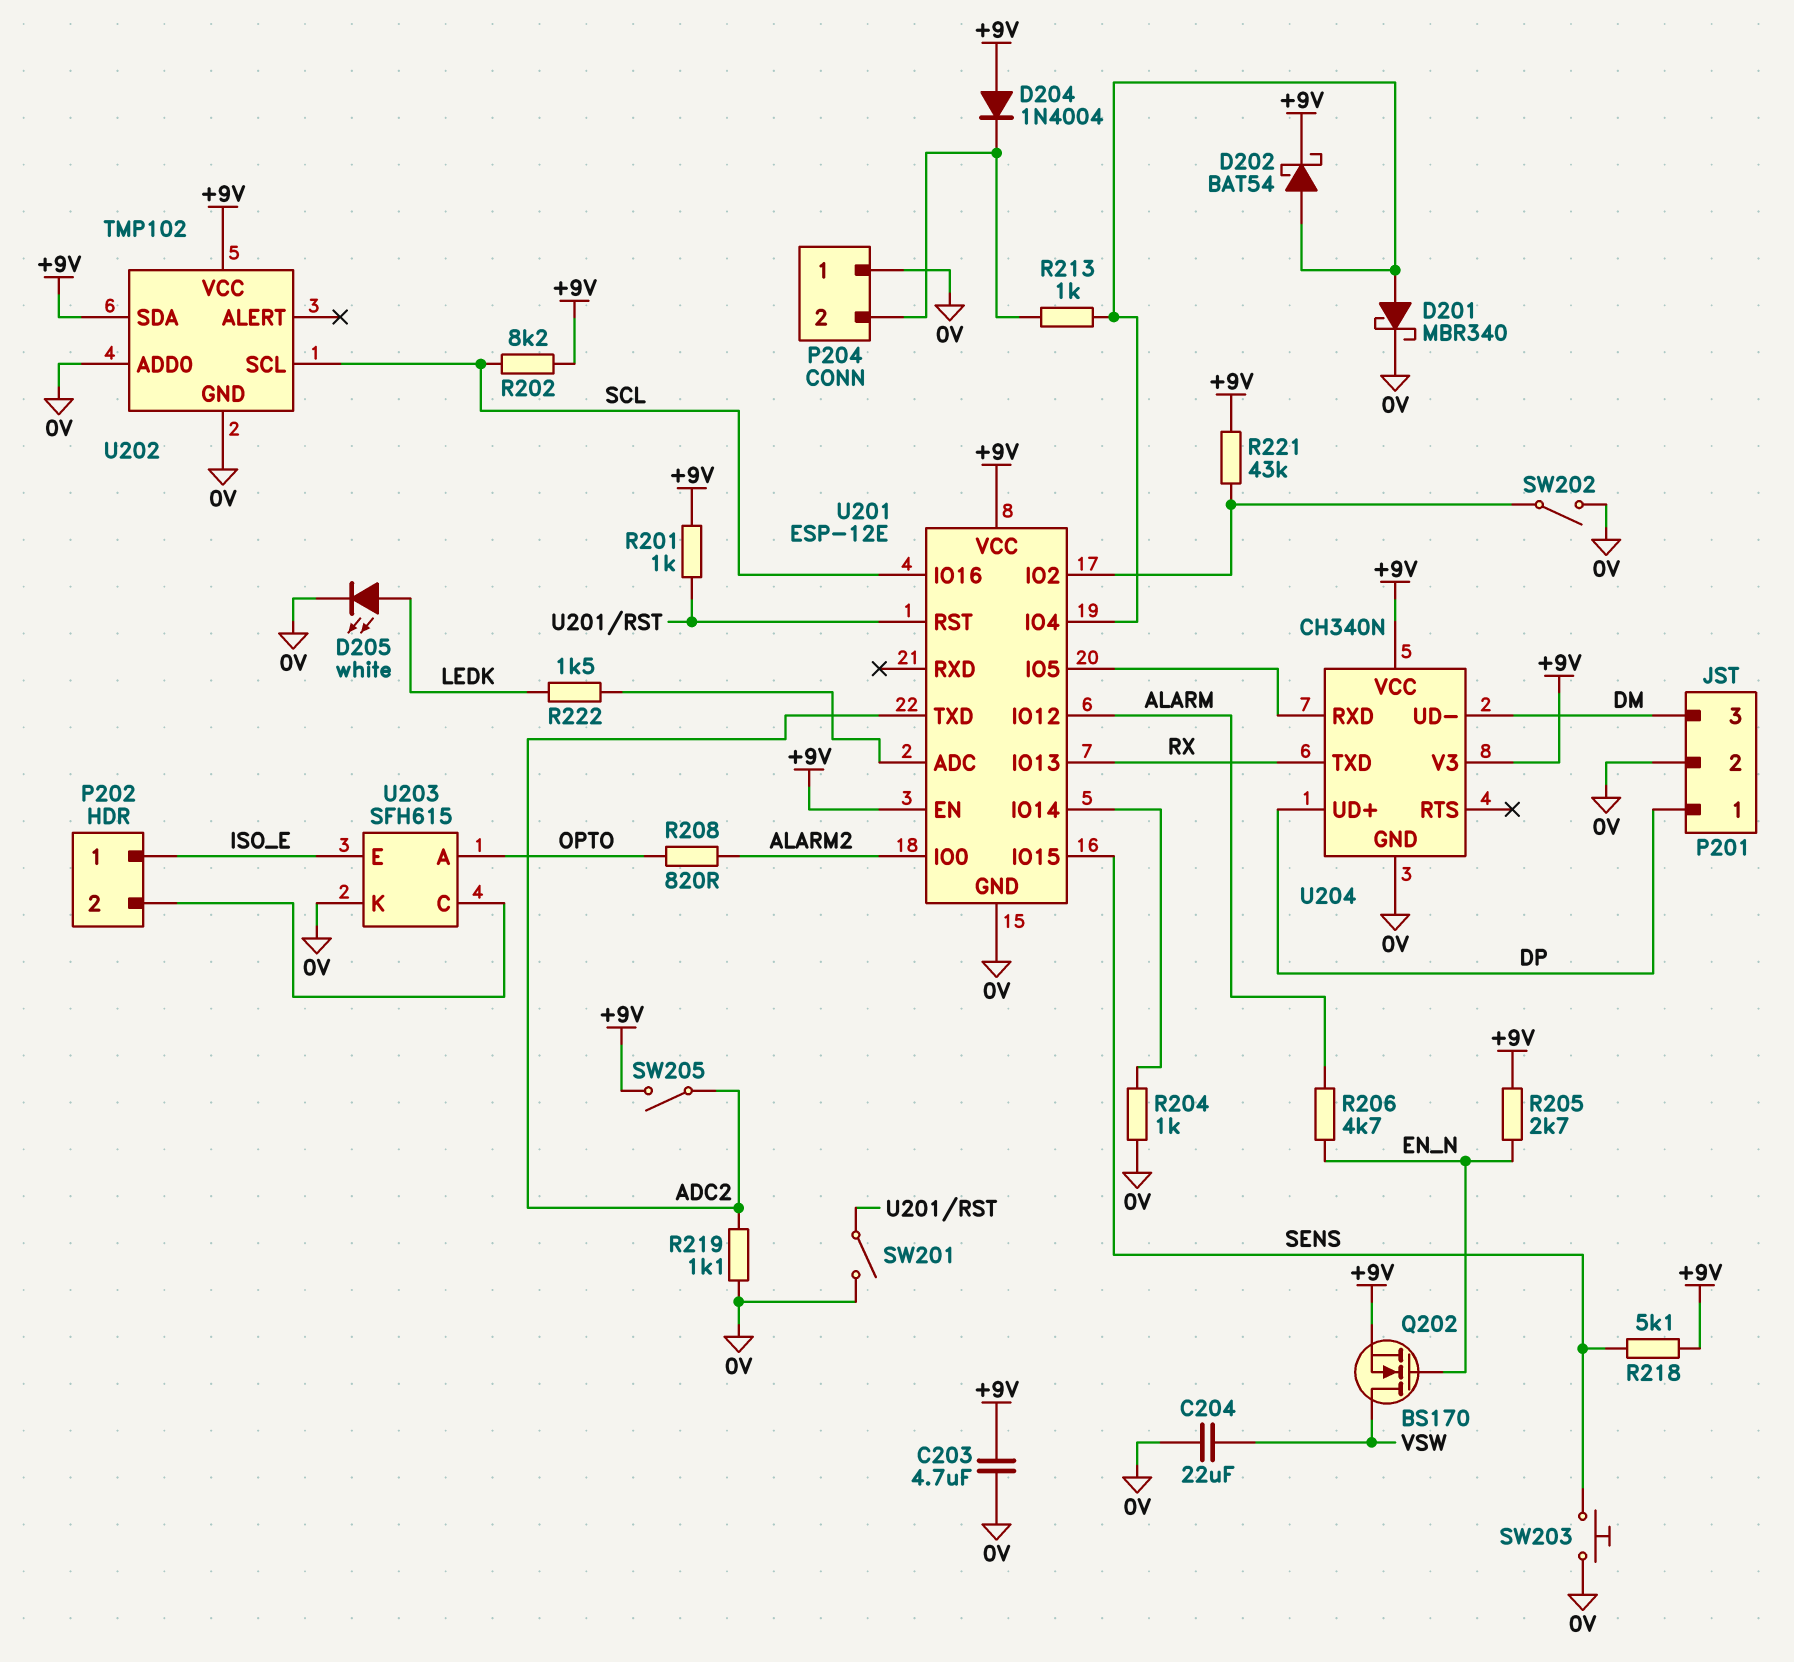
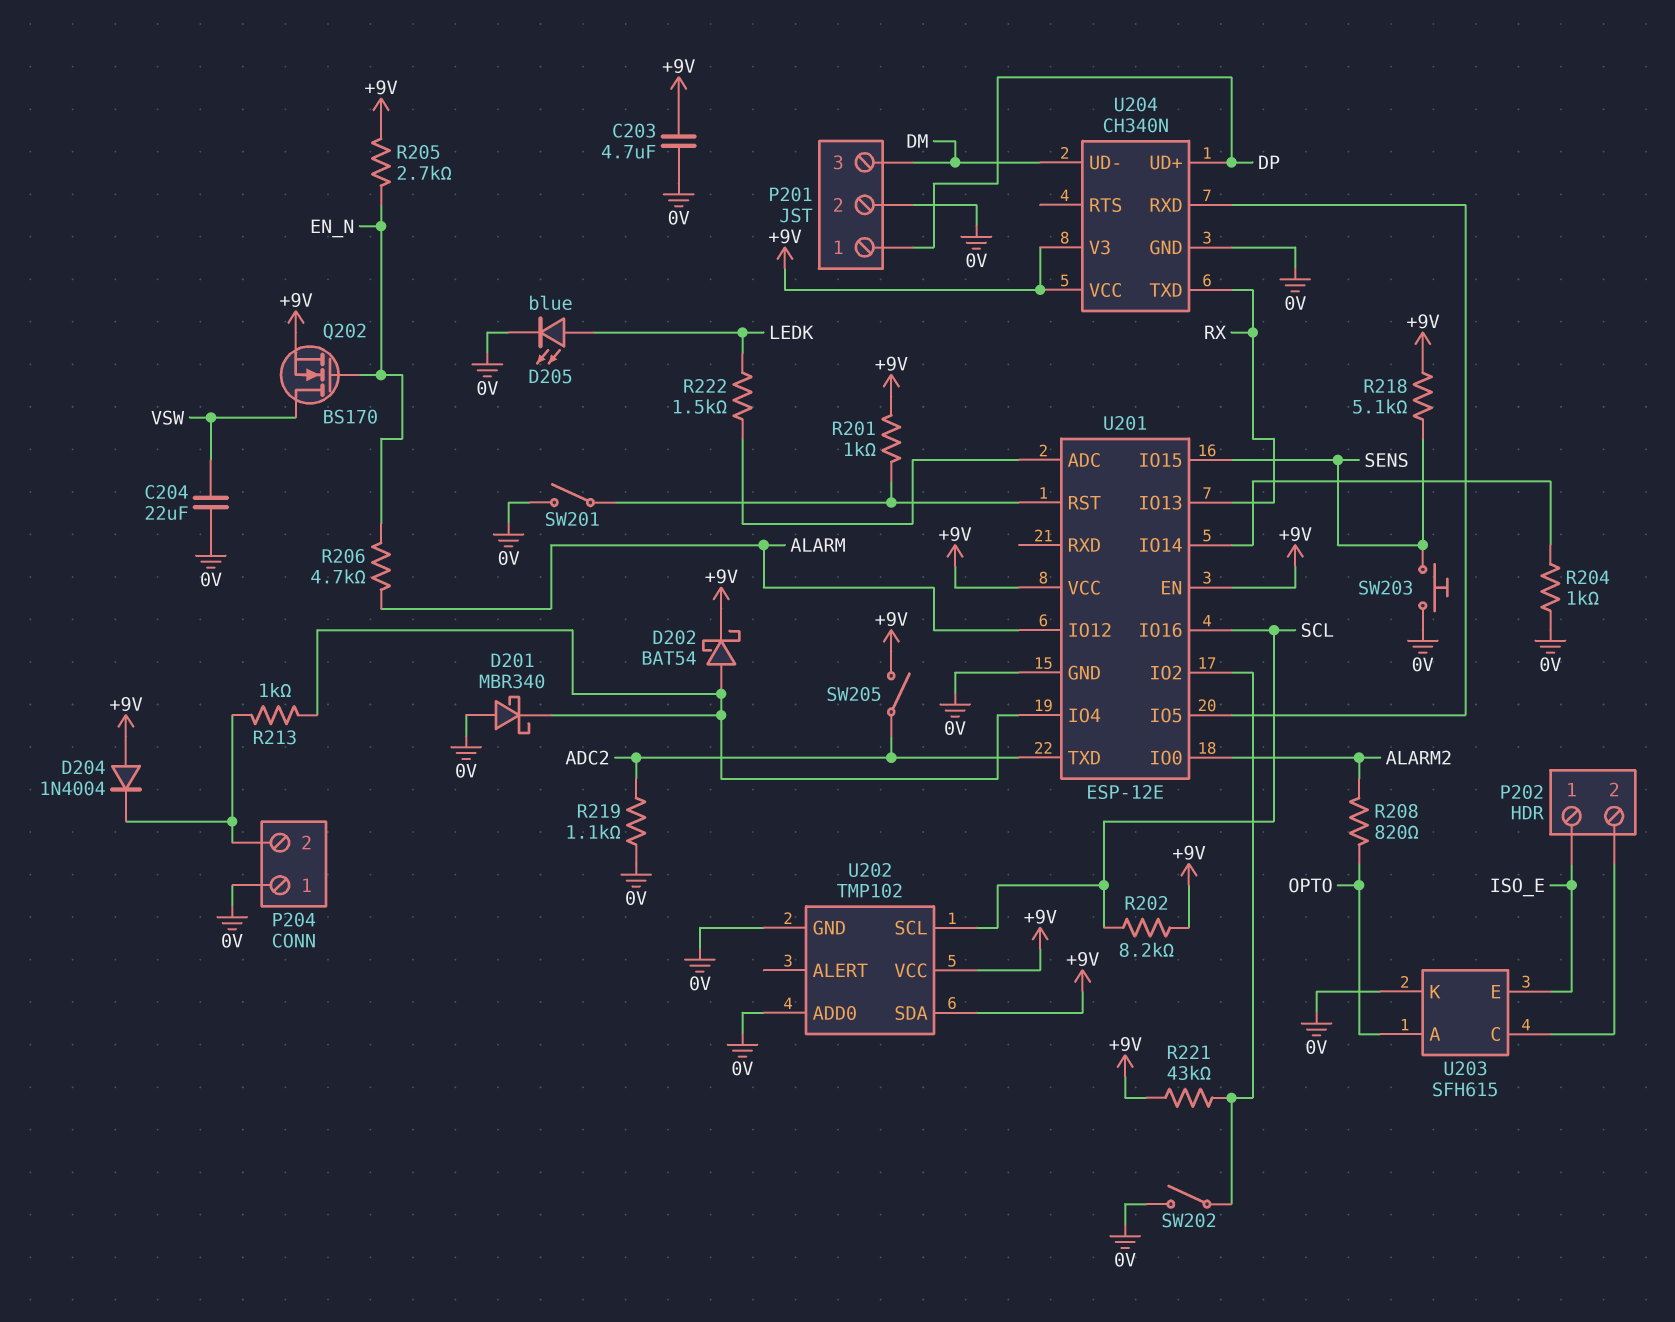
D201: schottky MBR340 (A U201/IO4, K 0V) -> schottky MBR340 (A 0V, K U201/IO4)
D205: LED white (A LEDK, K 0V) -> LED blue (A LEDK, K 0V)

